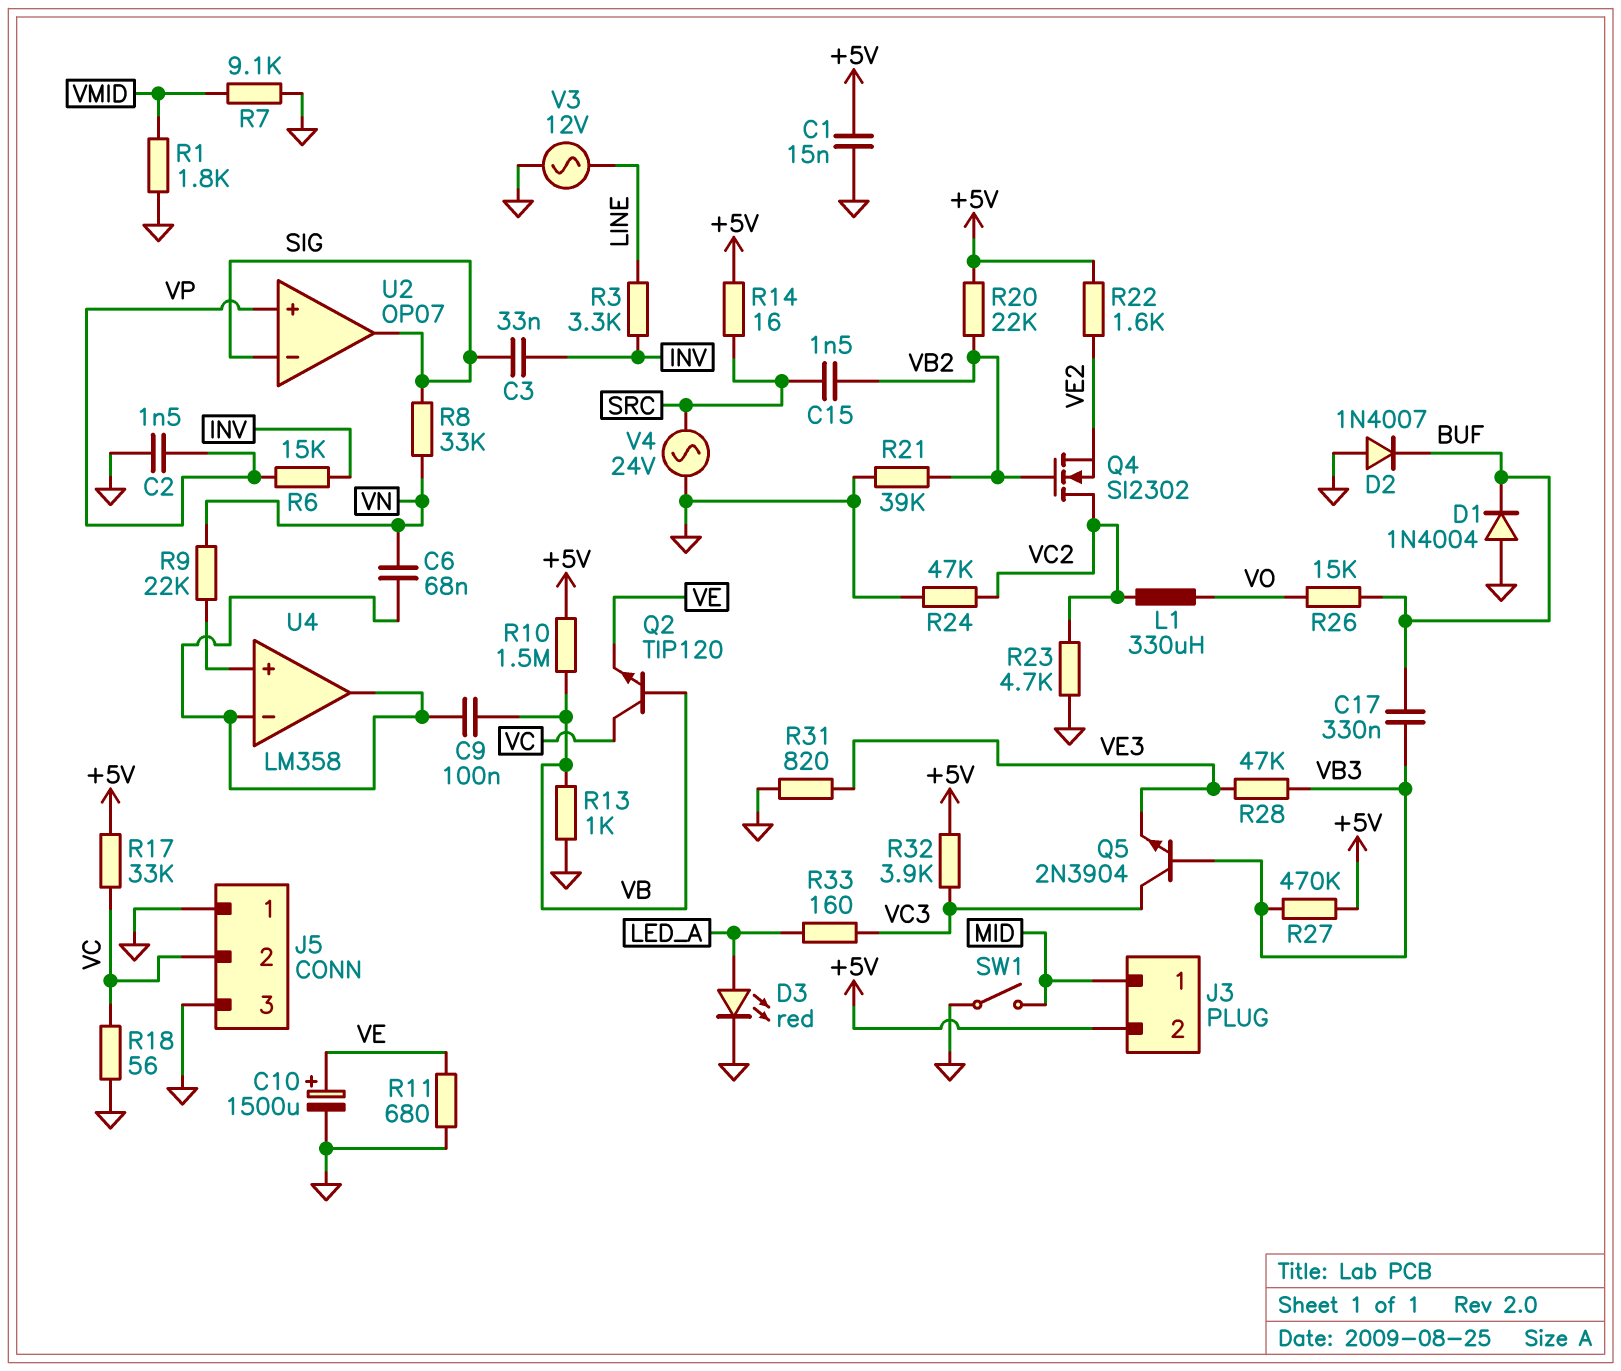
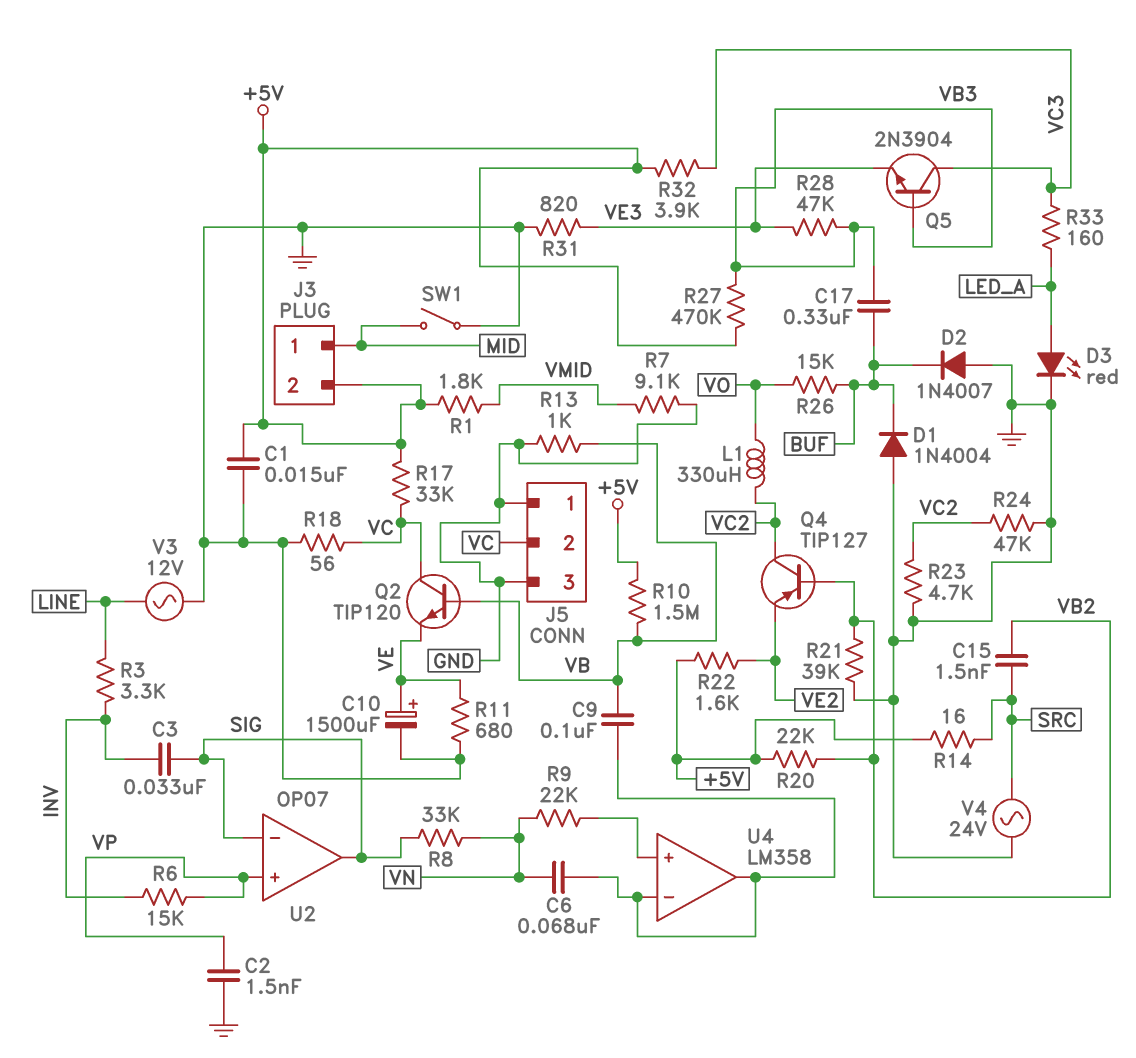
Q4: NMOS SI2302 (G VB2, D VC2, S VE2) -> PNP TIP127 (B VB2, C VC2, E VE2)
R1: 1.8k (GND, VMID) -> 1.8k (+5V, VMID)

